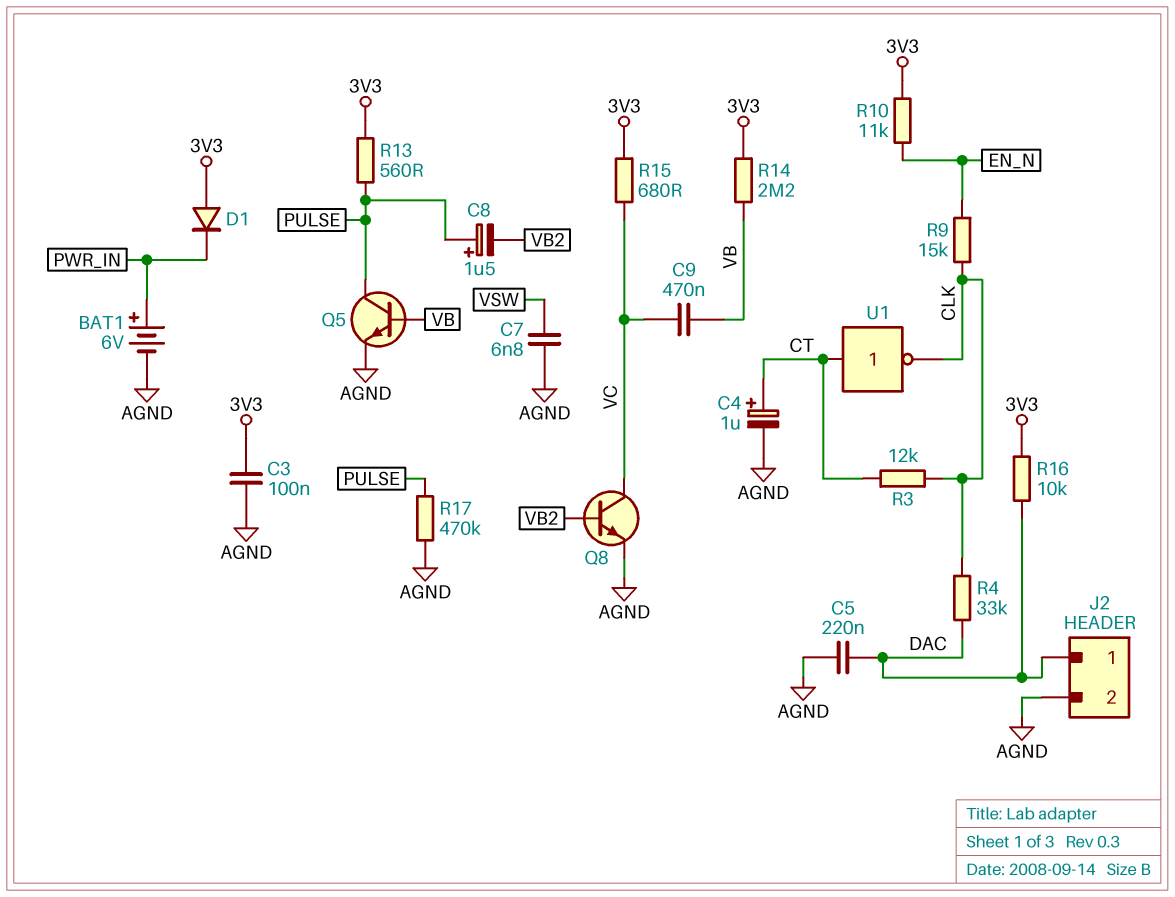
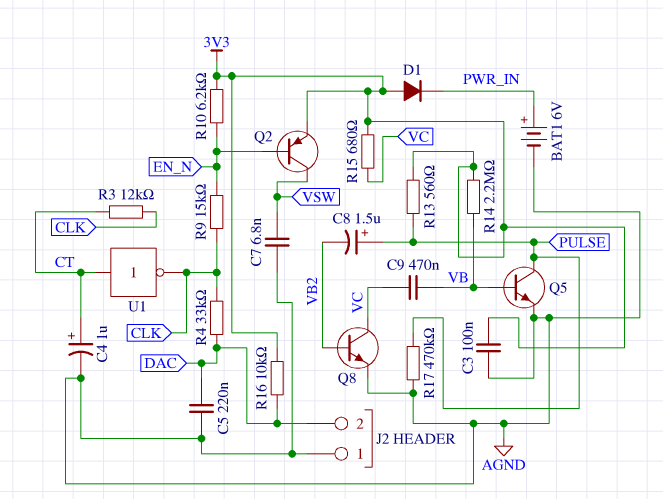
J2 pin 1: DAC -> AGND
J2 pin 2: AGND -> DAC
Q2: none -> PNP (B EN_N, C VSW, E 3V3)
R10: 11k (3V3, EN_N) -> 6.2k (3V3, EN_N)

